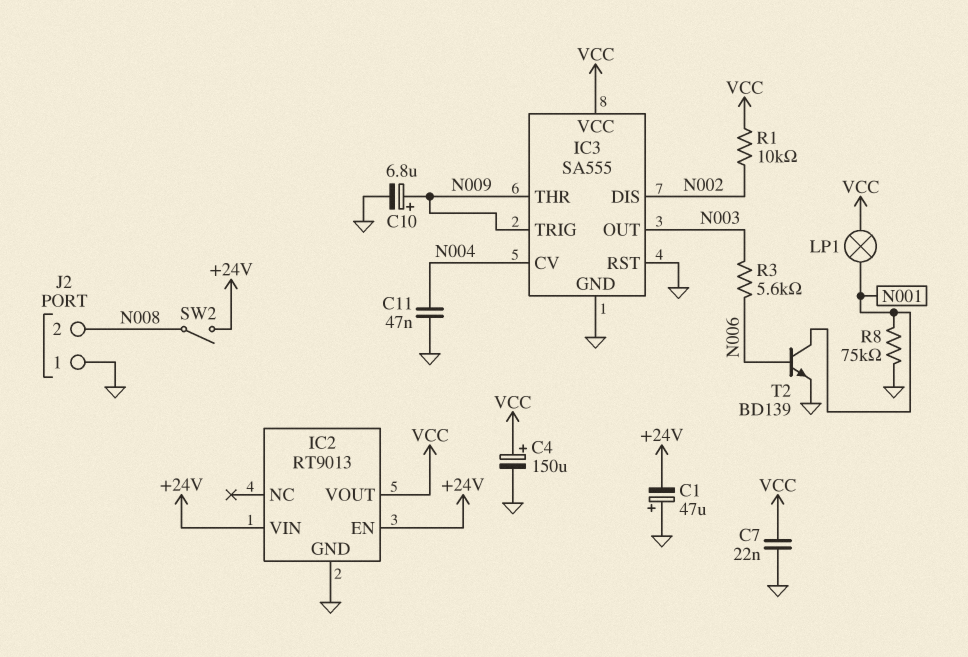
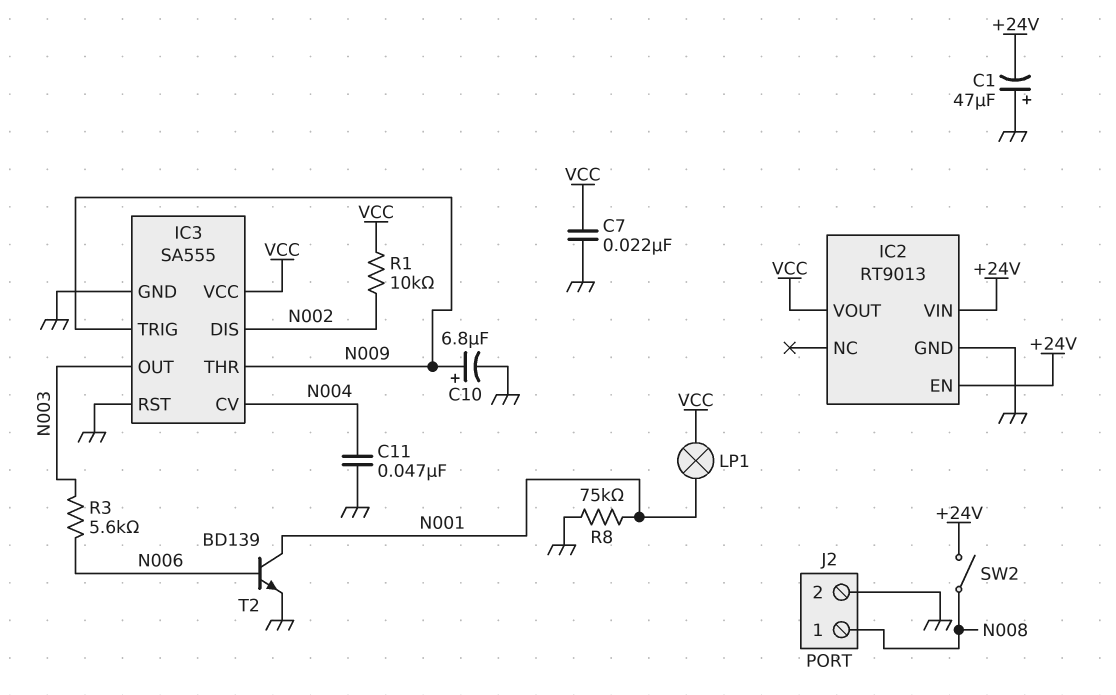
C4: 150uF (plus VCC, minus GND) -> none
J2 pin 1: GND -> N008
J2 pin 2: N008 -> GND

